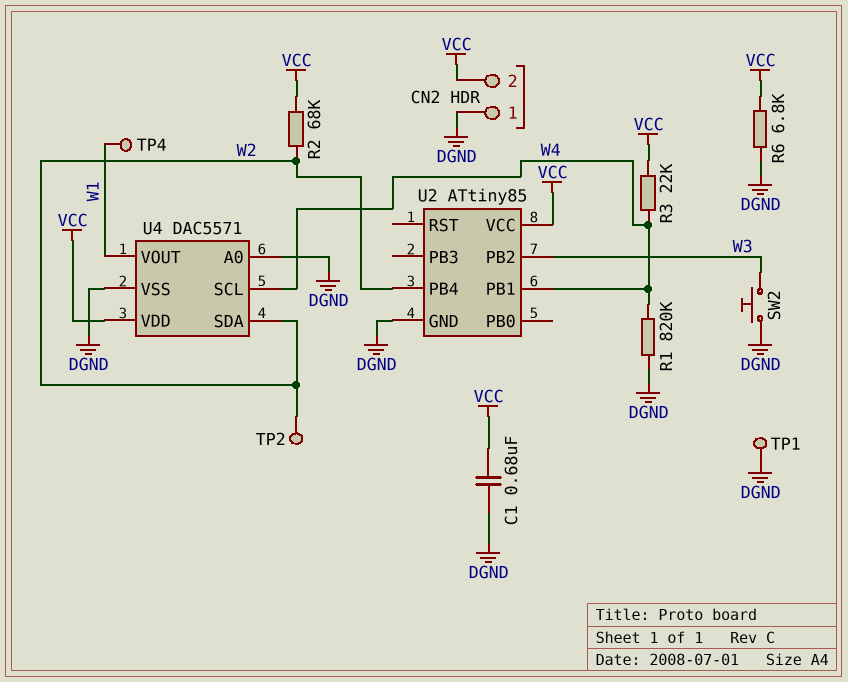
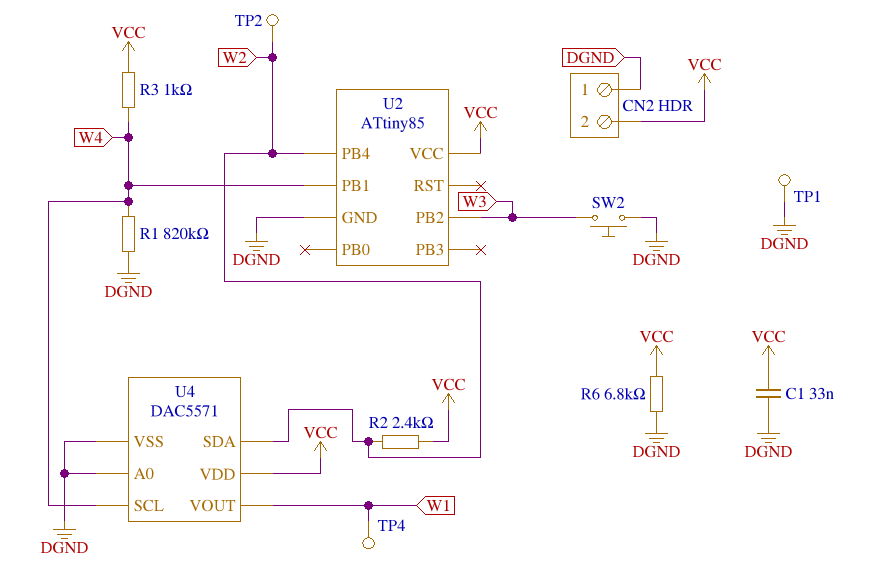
C1: 680nF (DGND, VCC) -> 33nF (DGND, VCC)
R2: 68k (VCC, W2) -> 2.4k (VCC, W2)
R3: 22k (VCC, W4) -> 1k (VCC, W4)

